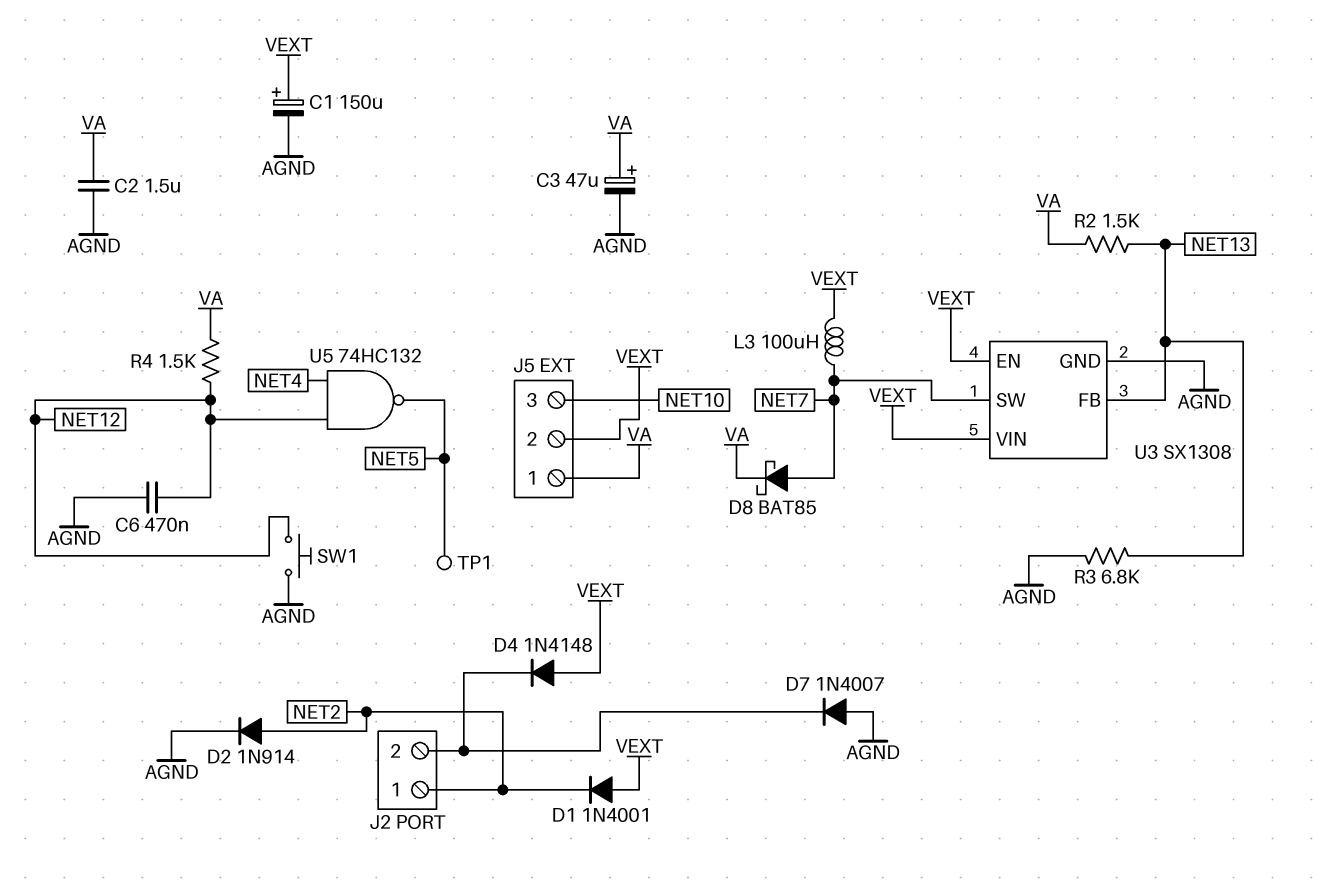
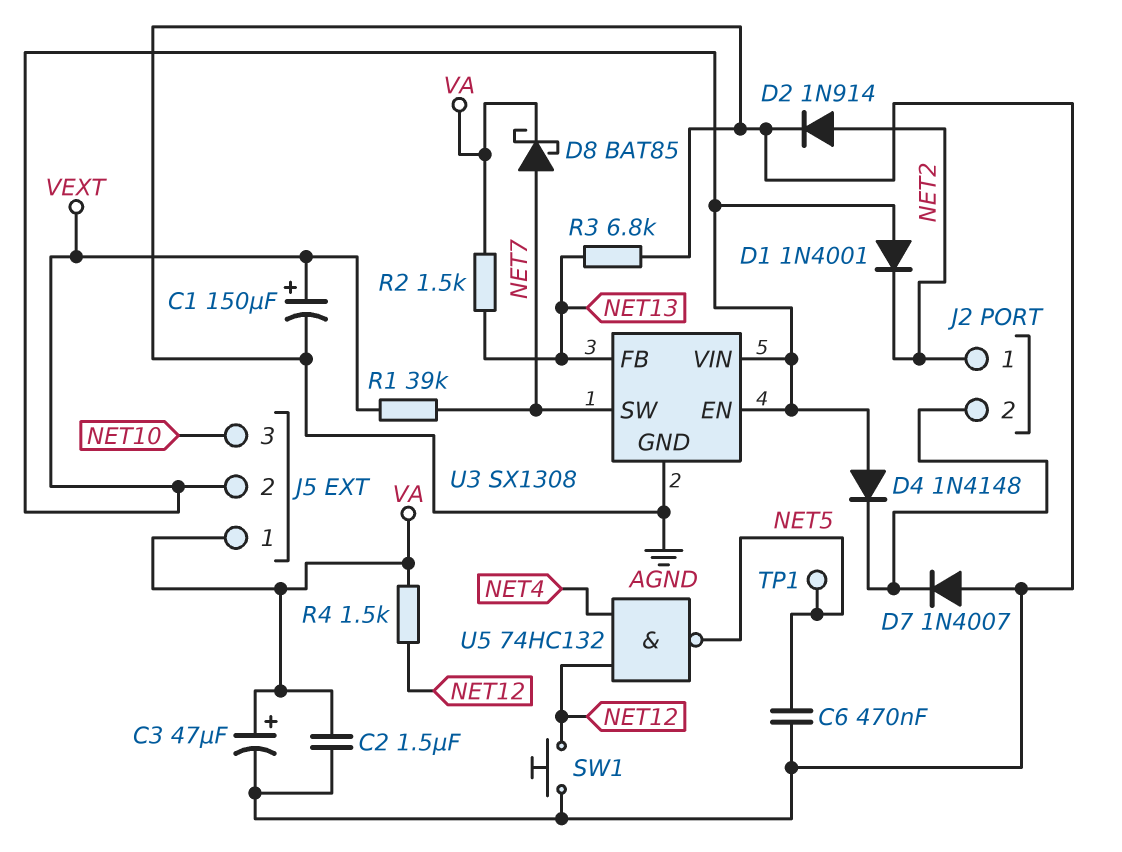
C6: 470nF (AGND, NET12) -> 470nF (AGND, NET5)
L3: 100uH (NET7, VEXT) -> none
R1: none -> 39k (NET7, VEXT)

